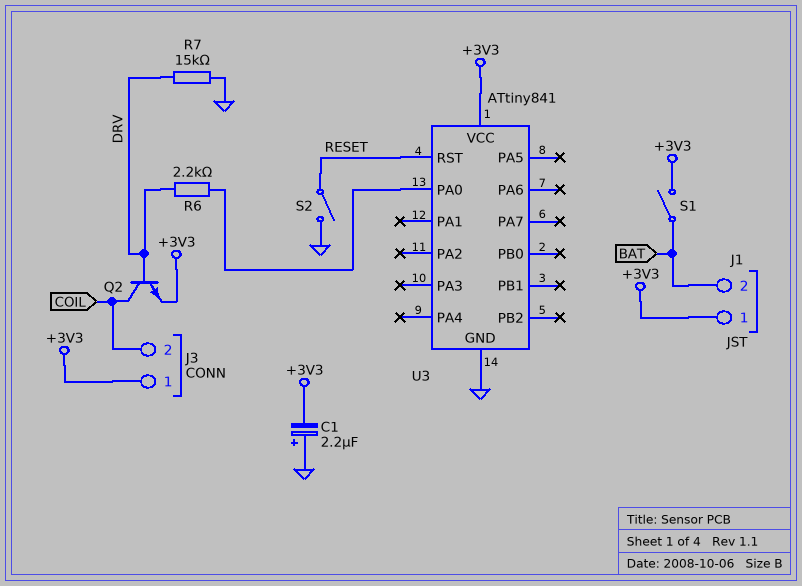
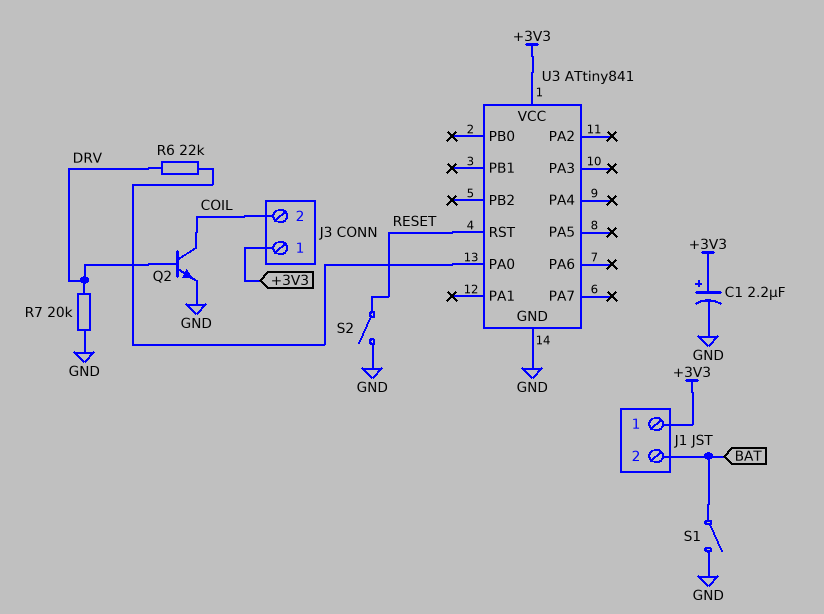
C1: 2.2uF (plus GND, minus +3V3) -> 2.2uF (plus +3V3, minus GND)
Q2: NPN (B DRV, C COIL, E +3V3) -> NPN (B DRV, C COIL, E GND)
R6: 2.2k (DRV, U3/PA0) -> 22k (DRV, U3/PA0)
R7: 15k (DRV, GND) -> 20k (DRV, GND)
S1: switch (+3V3, BAT) -> switch (BAT, GND)

